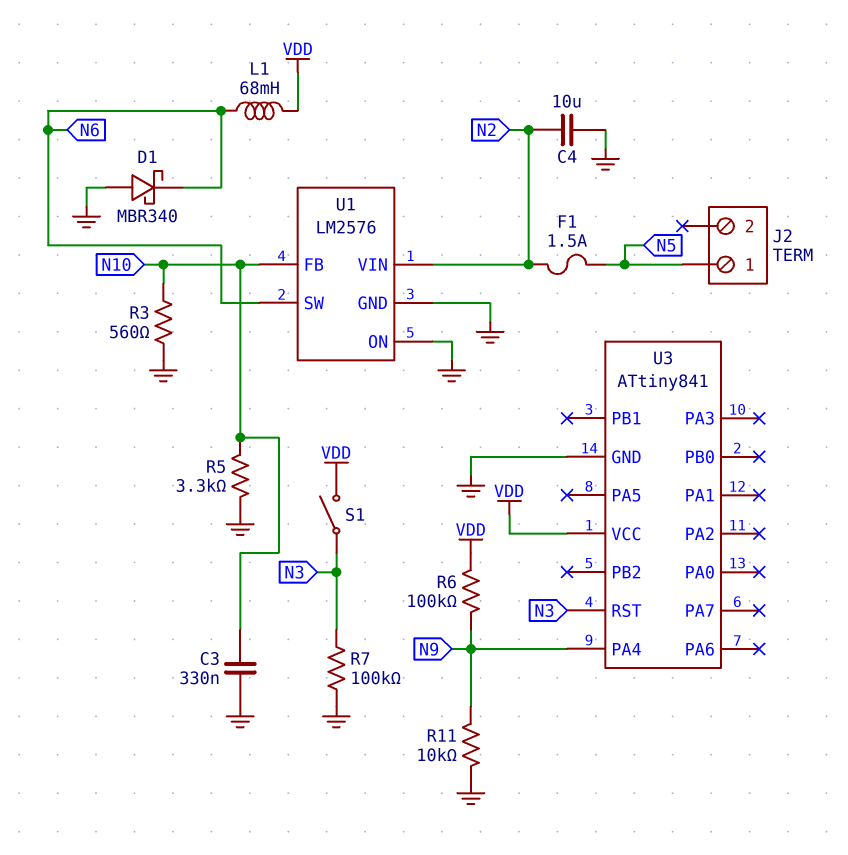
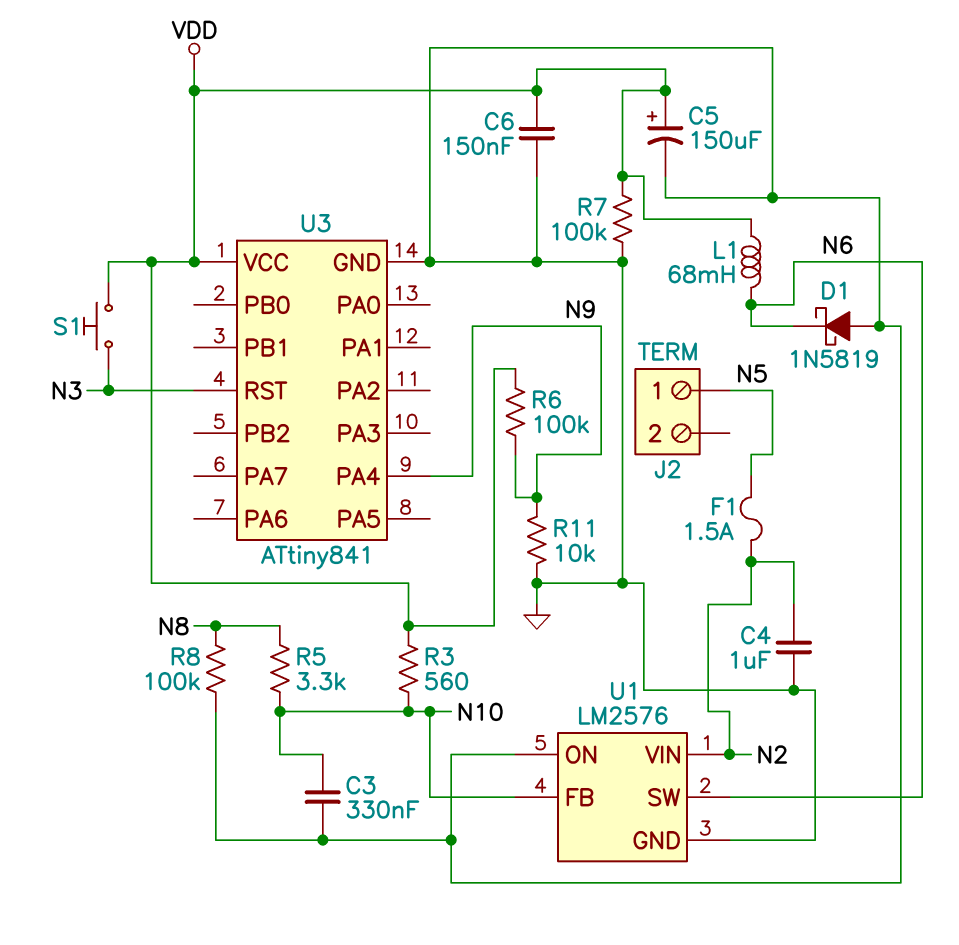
C4: 10uF (GND, N2) -> 1uF (GND, N2)
C5: none -> 150uF (plus VDD, minus GND)
C6: none -> 150nF (GND, VDD)
D1: schottky MBR340 (A GND, K N6) -> schottky 1N5819 (A GND, K N6)
R3: 560 (GND, N10) -> 560 (N10, VDD)
R5: 3.3k (GND, N10) -> 3.3k (N8, N10)
R7: 100k (GND, N3) -> 100k (GND, VDD)
R8: none -> 100k (GND, N8)
S1: switch (N3, VDD) -> button (N3, VDD)

